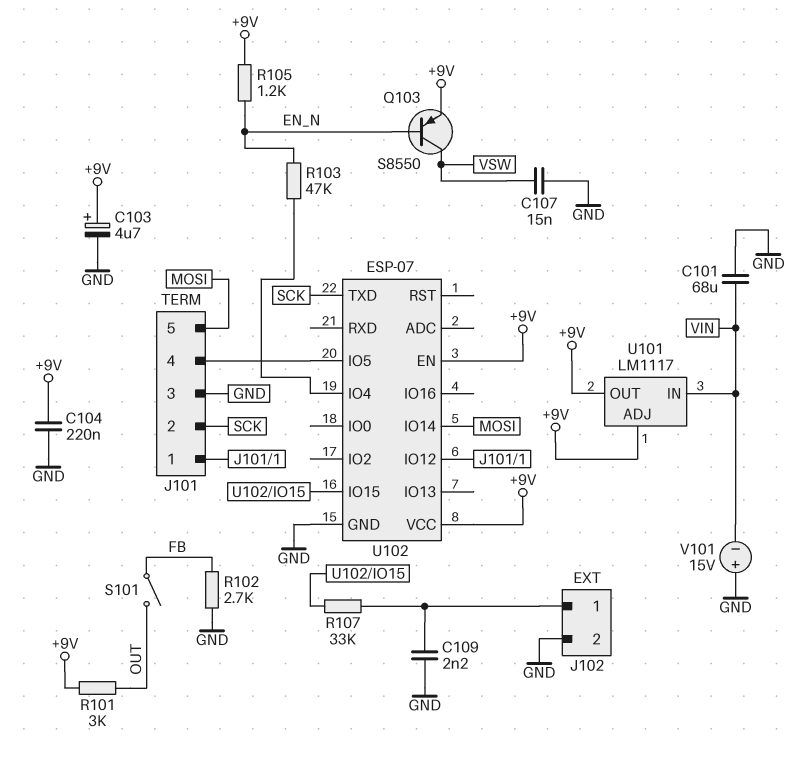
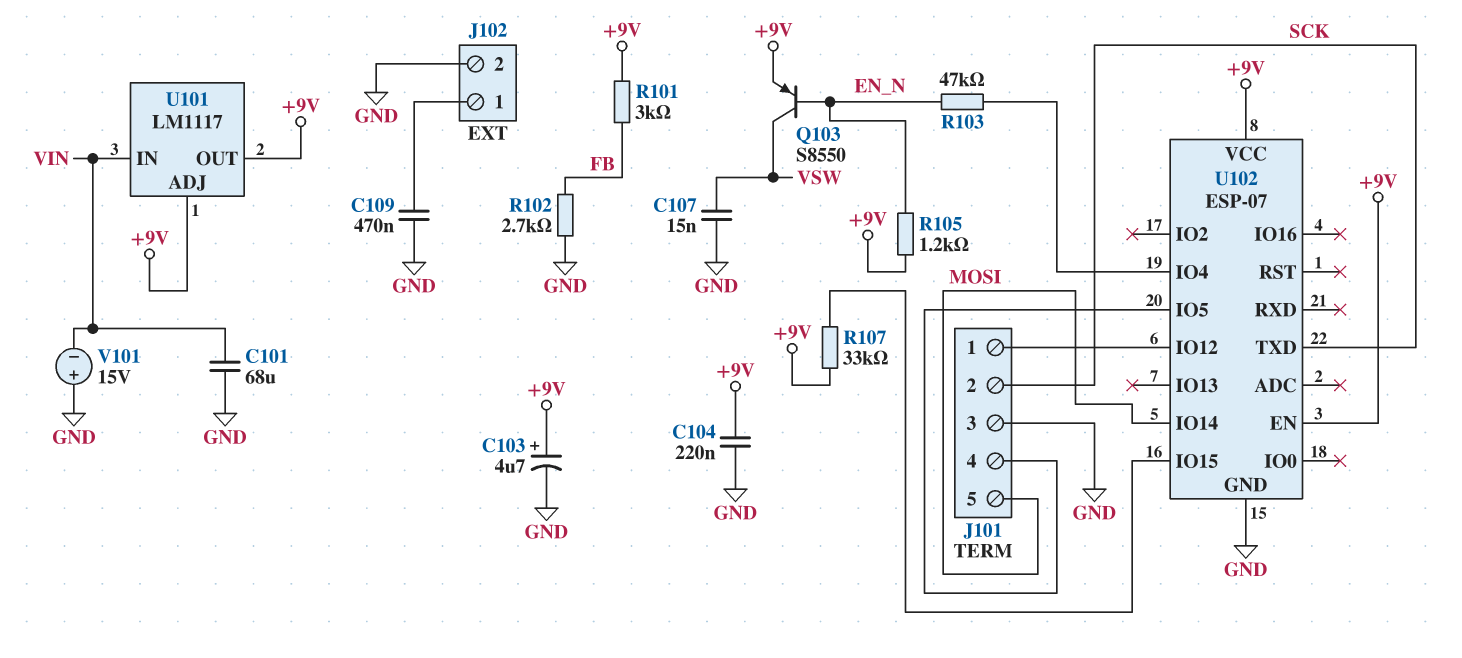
C109: 2.2nF (GND, J102/1) -> 470nF (GND, J102/1)
R101: 3k (+9V, OUT) -> 3k (+9V, FB)
R107: 33k (J102/1, U102/IO15) -> 33k (+9V, U102/IO15)
S101: switch (FB, OUT) -> none

